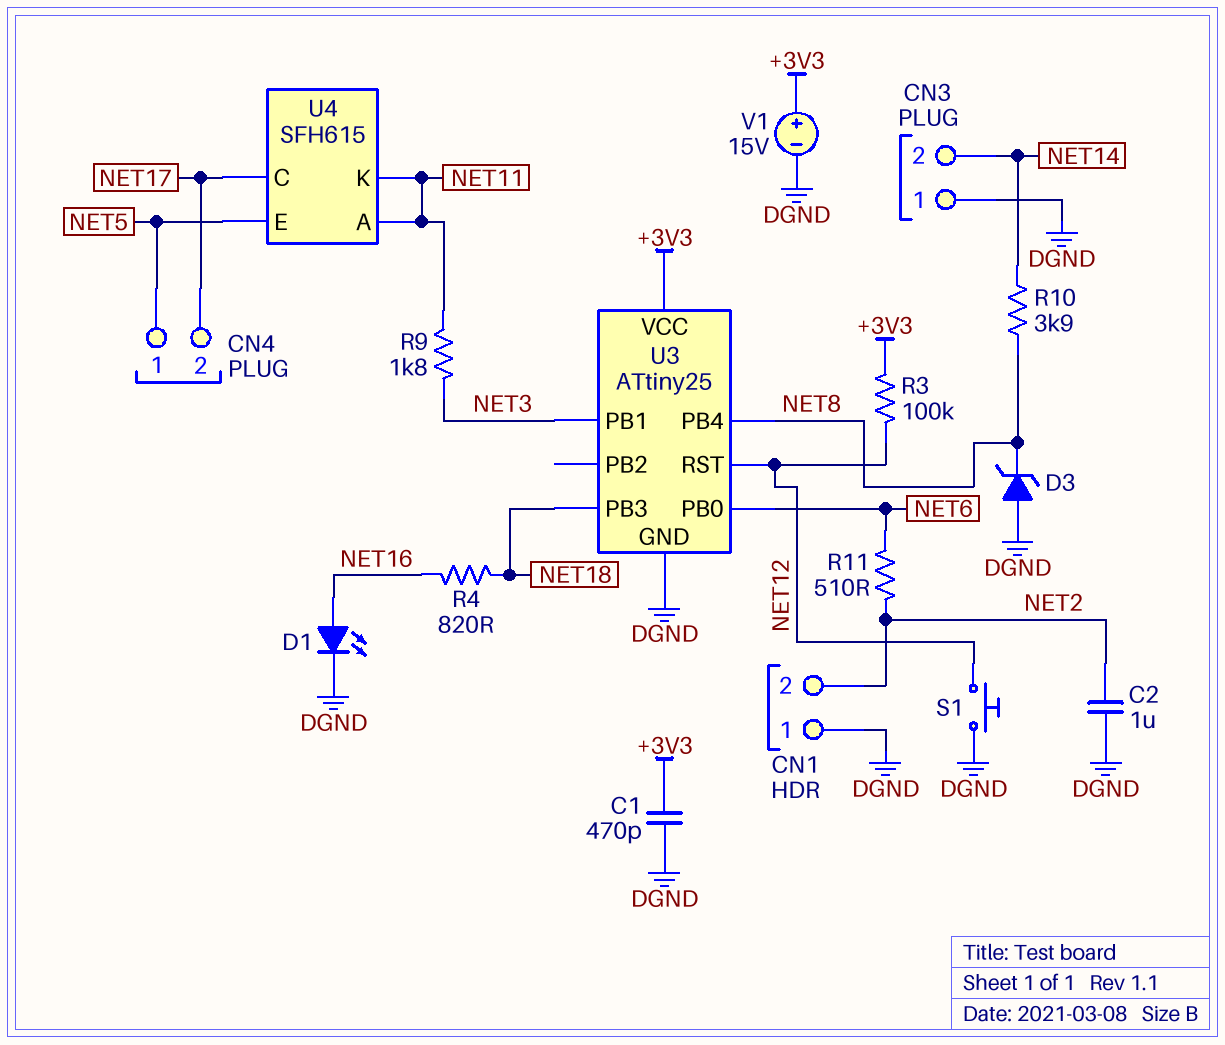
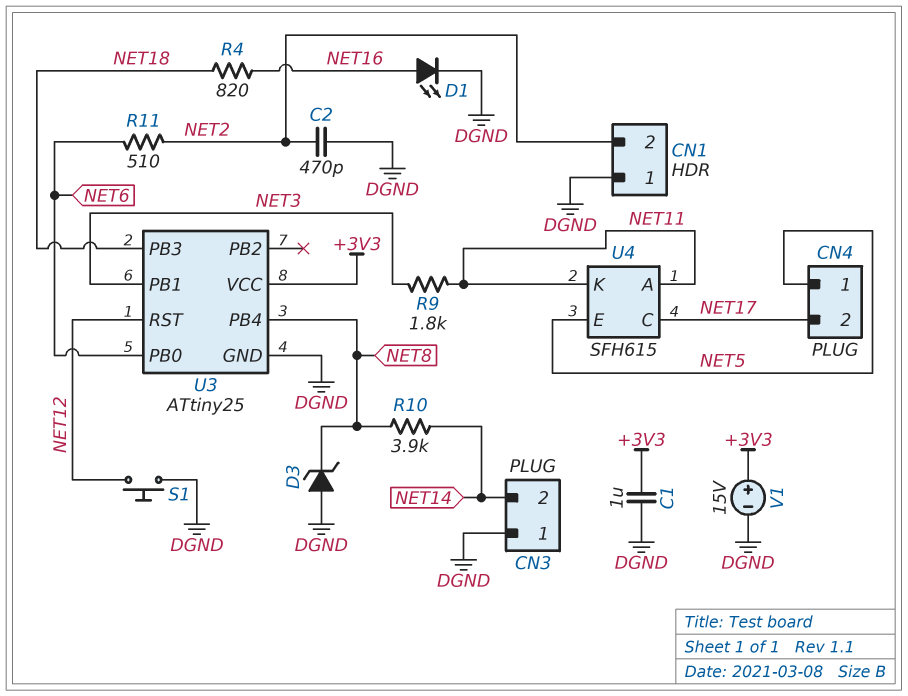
C1: 470pF (+3V3, DGND) -> 1uF (+3V3, DGND)
C2: 1uF (DGND, NET2) -> 470pF (DGND, NET2)
R3: 100k (+3V3, NET12) -> none

